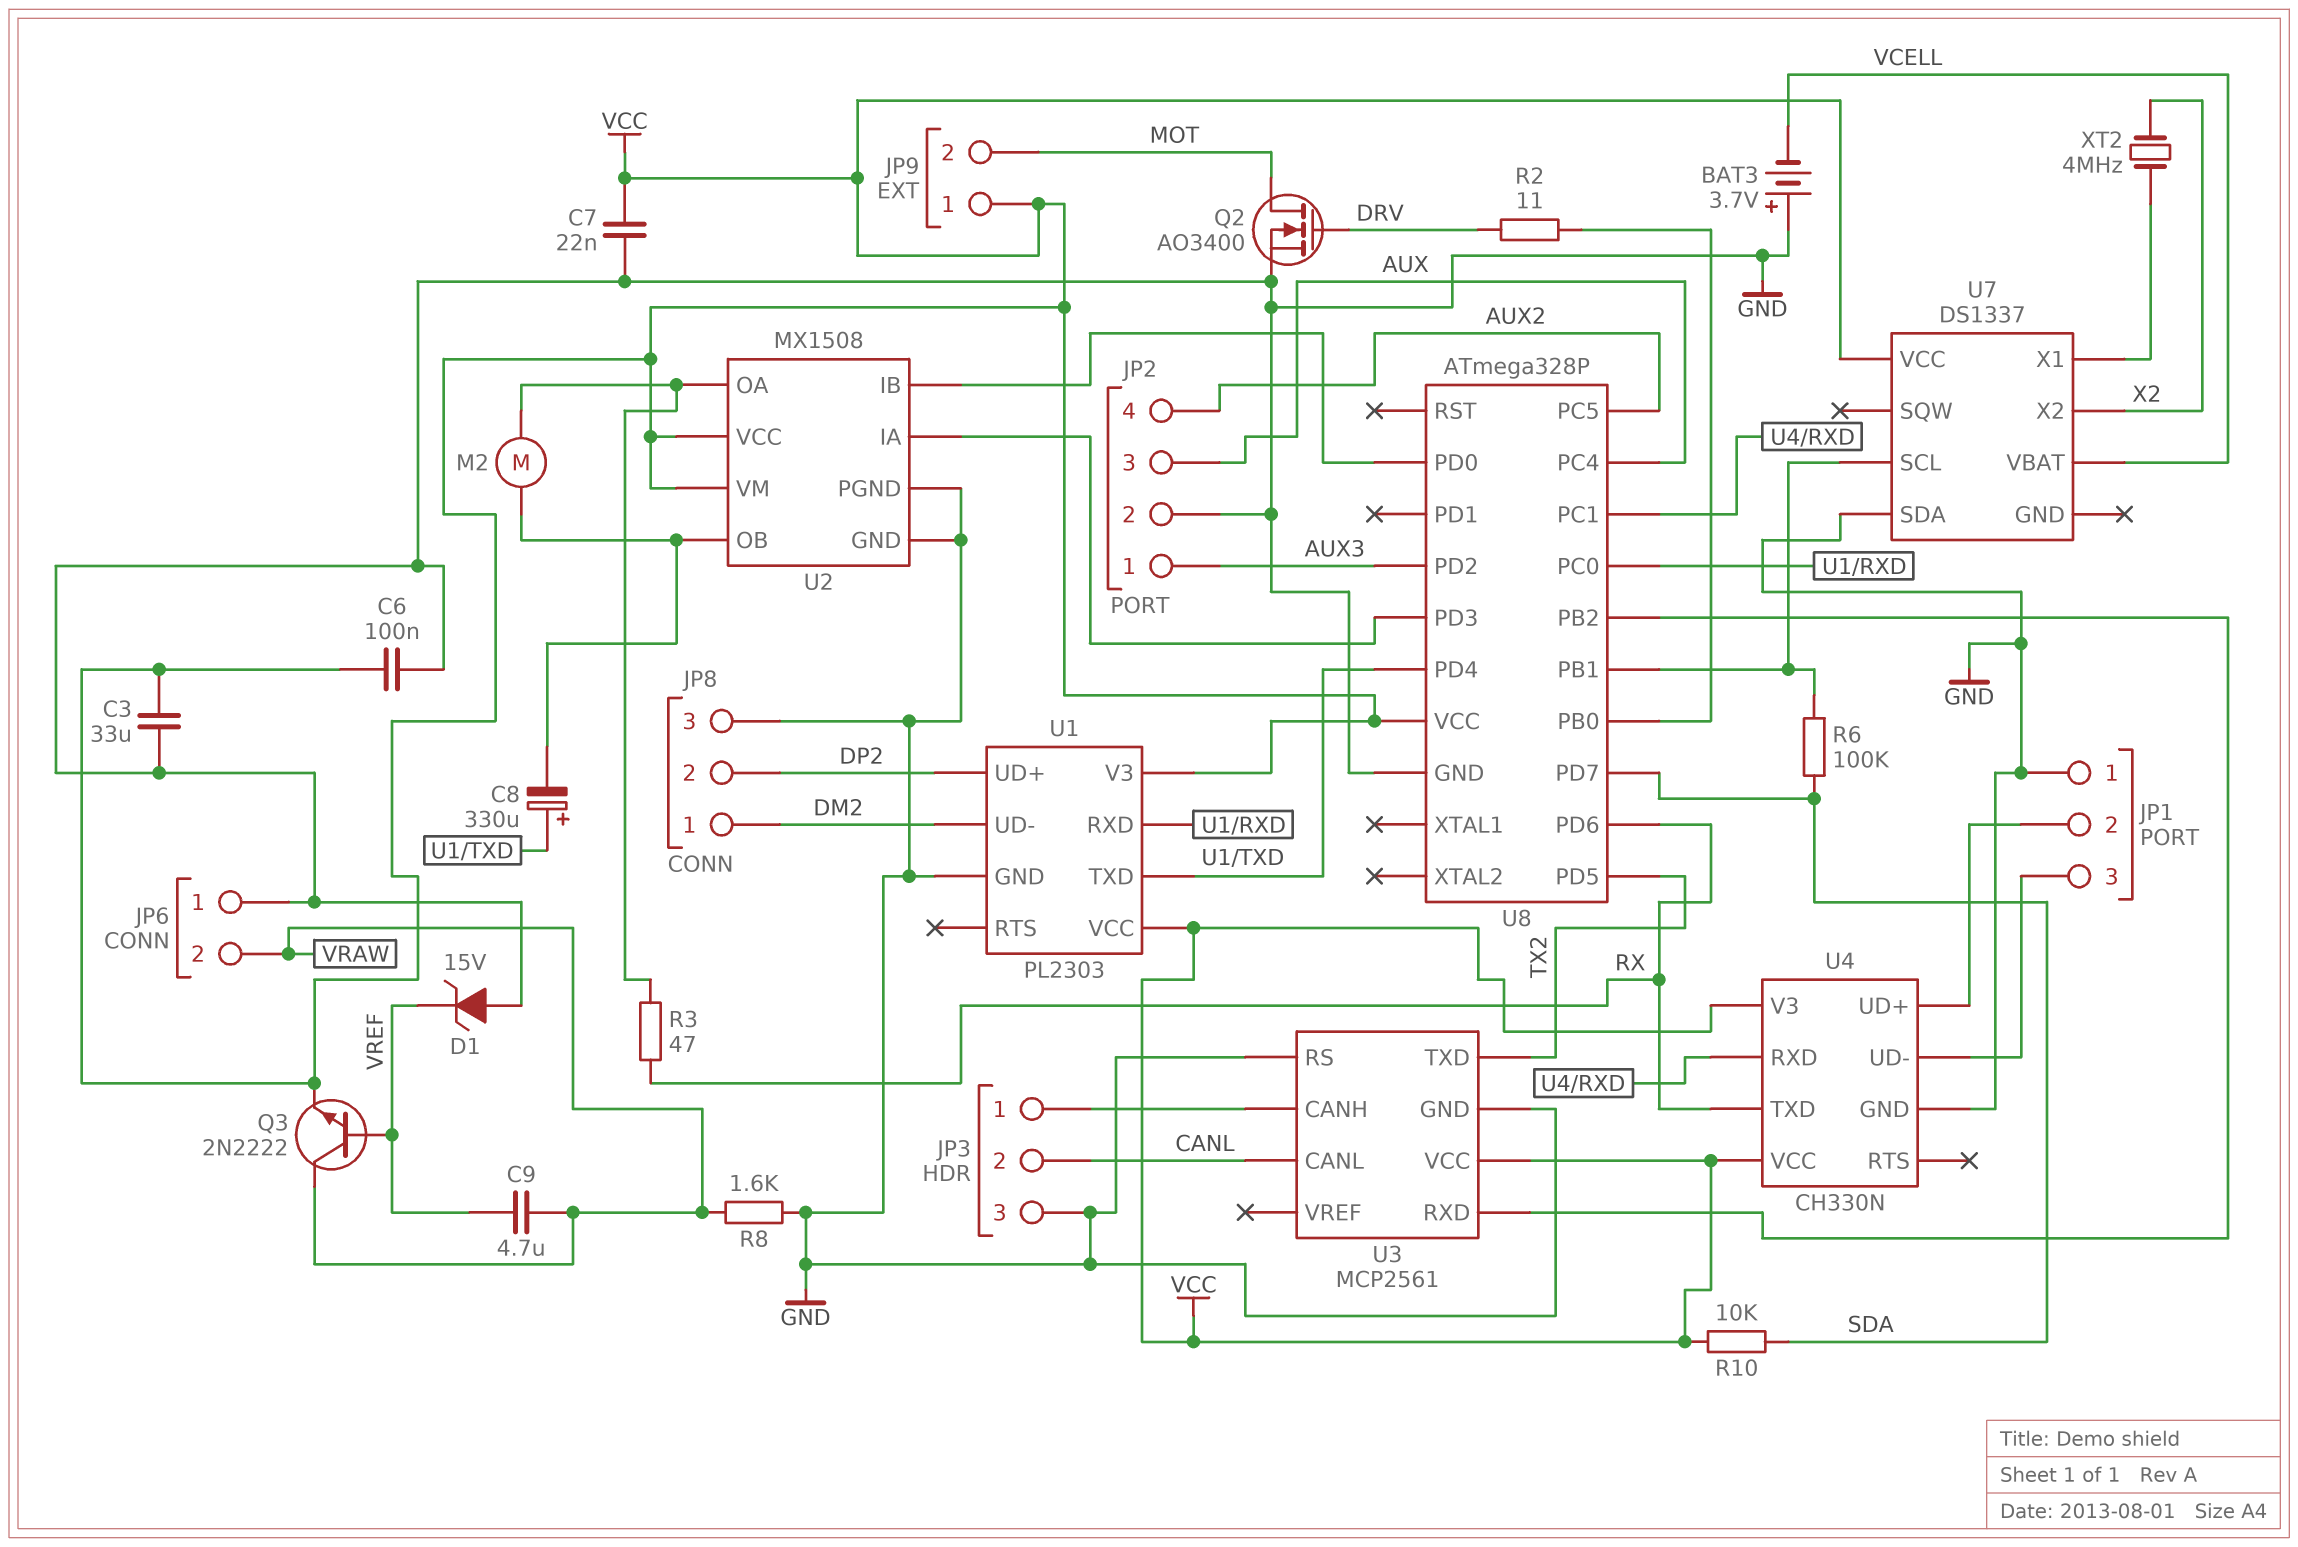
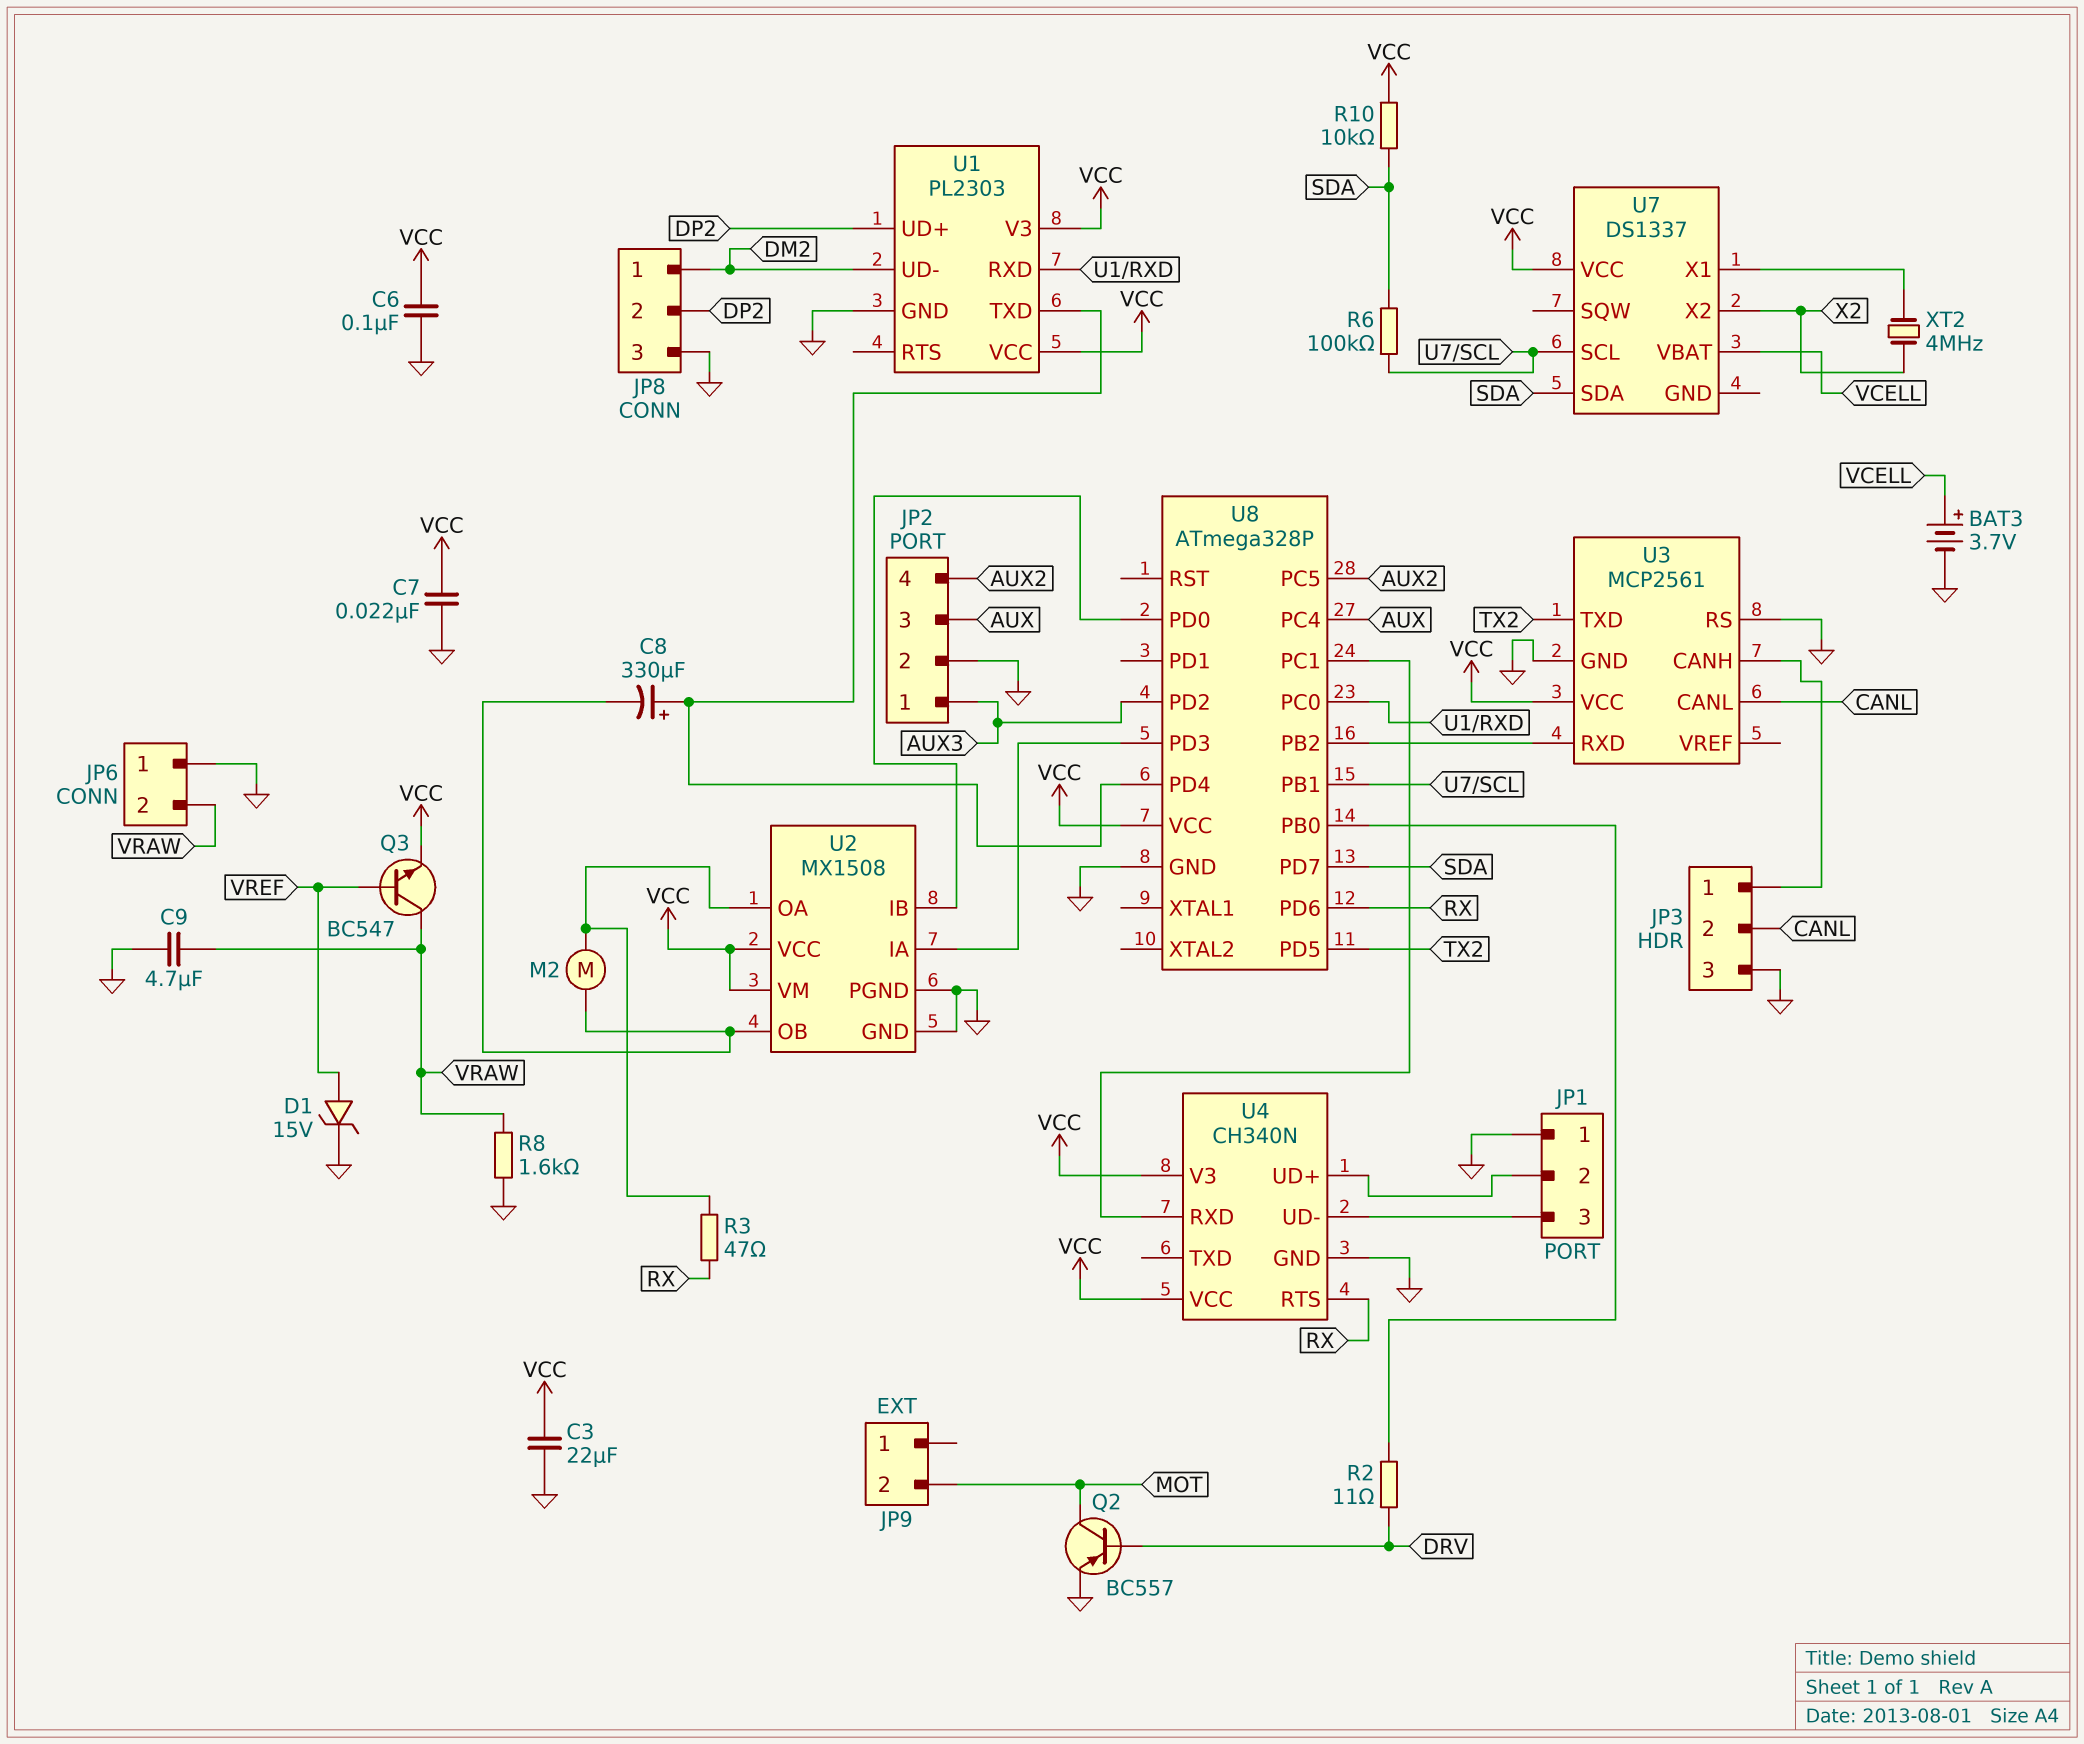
BAT3: 3.7V (plus GND, minus VCELL) -> 3.7V (plus VCELL, minus GND)
C3: 33uF (GND, VCC) -> 22uF (GND, VCC)
C9: 4.7uF (VRAW, VREF) -> 4.7uF (GND, VRAW)
D1: zener 15V (A GND, K VREF) -> zener 15V (A VREF, K GND)
JP9 pin 1: VCC -> none
Q2: NMOS AO3400 (G DRV, D MOT, S GND) -> PNP BC557 (B DRV, C MOT, E GND)
Q3: NPN 2N2222 (B VREF, C VRAW, E VCC) -> NPN BC547 (B VREF, C VRAW, E VCC)
U4: CH330N -> CH340N
U4 pin RTS: none -> RX
U4 pin TXD: RX -> none
U7 pin SDA: GND -> SDA

